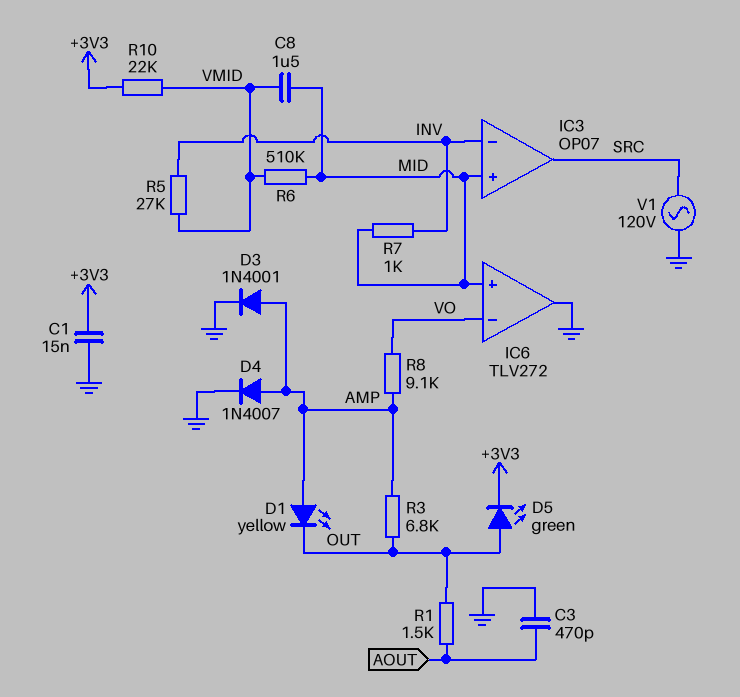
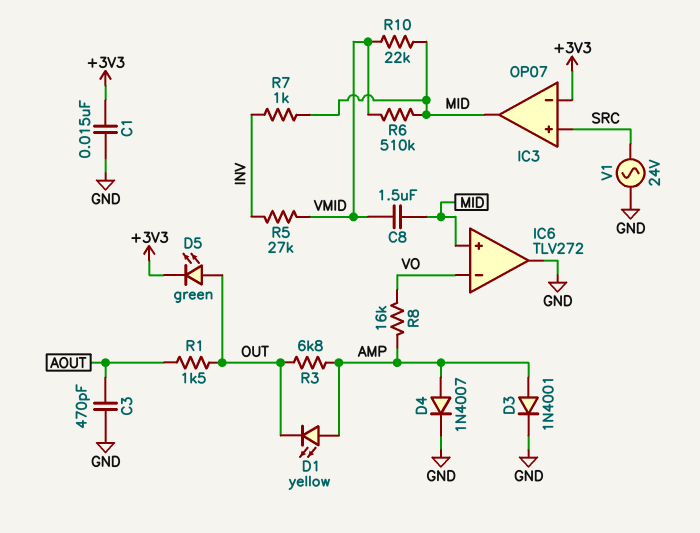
IC3 pin in+: MID -> SRC
IC3 pin in-: INV -> +3V3
IC3 pin out: SRC -> MID
R8: 9.1k (AMP, VO) -> 16k (AMP, VO)
R10: 22k (+3V3, VMID) -> 22k (MID, VMID)
V1: AC 120V (GND, SRC) -> AC 24V (GND, SRC)

